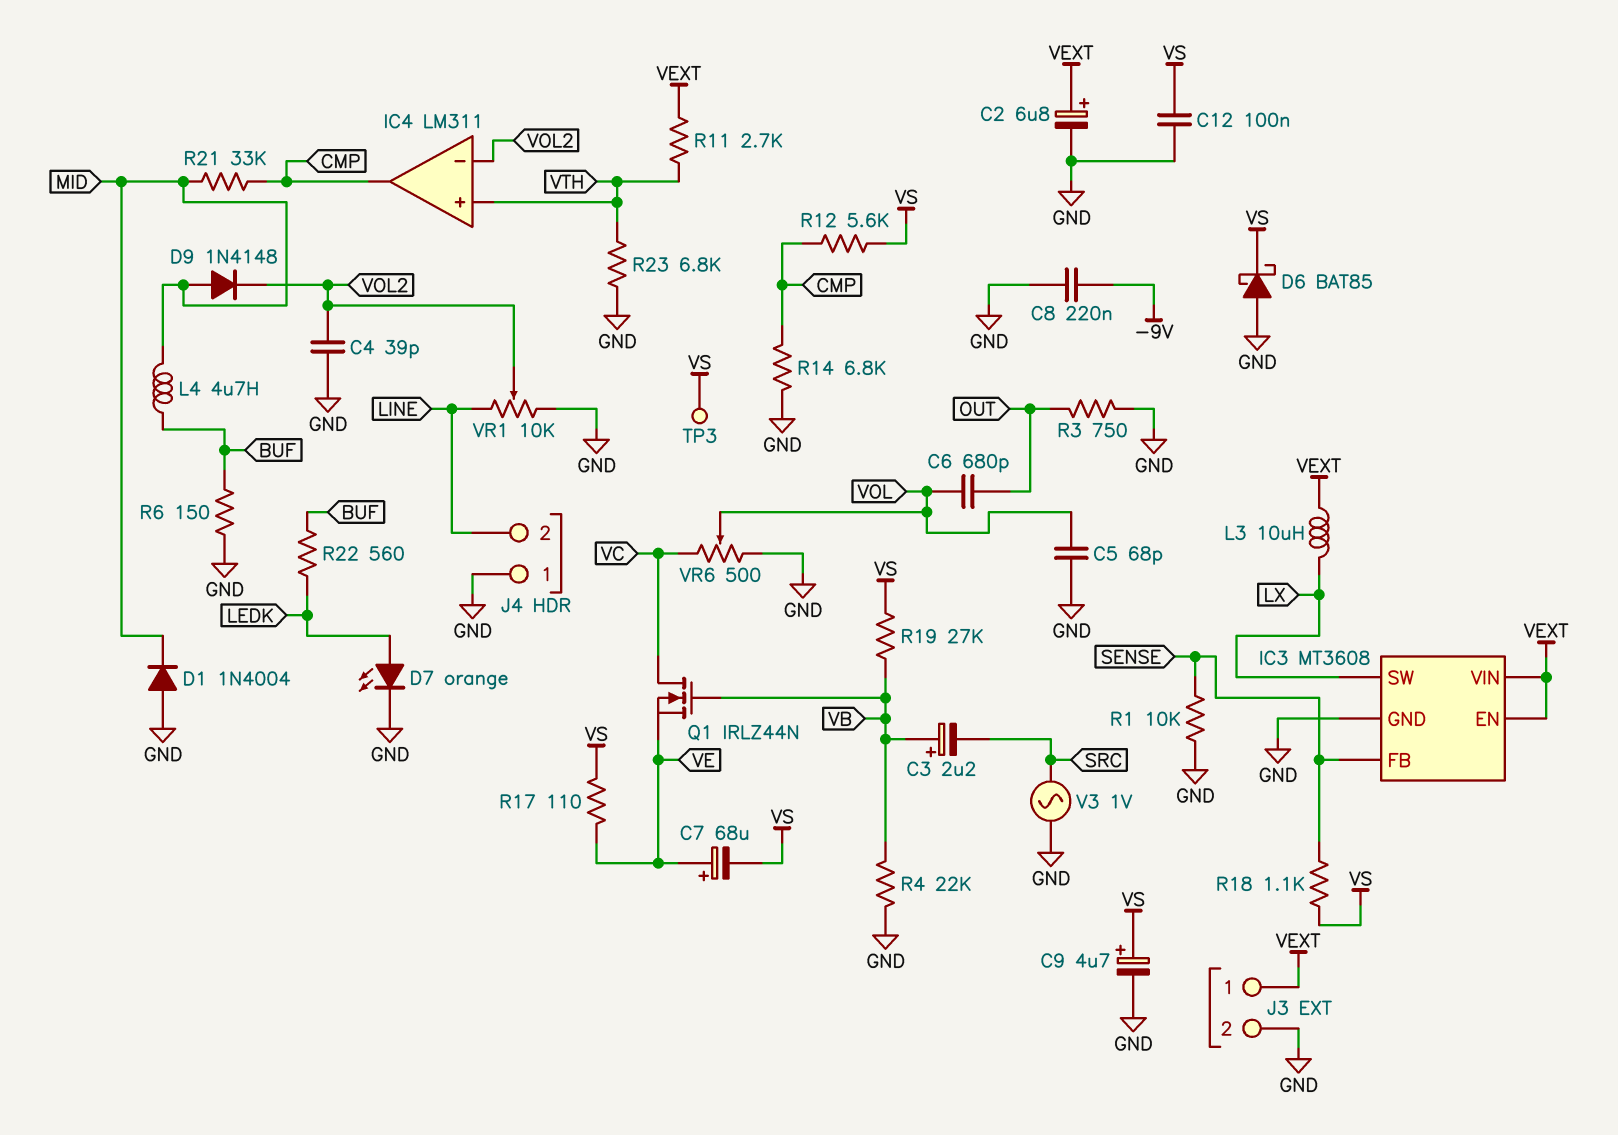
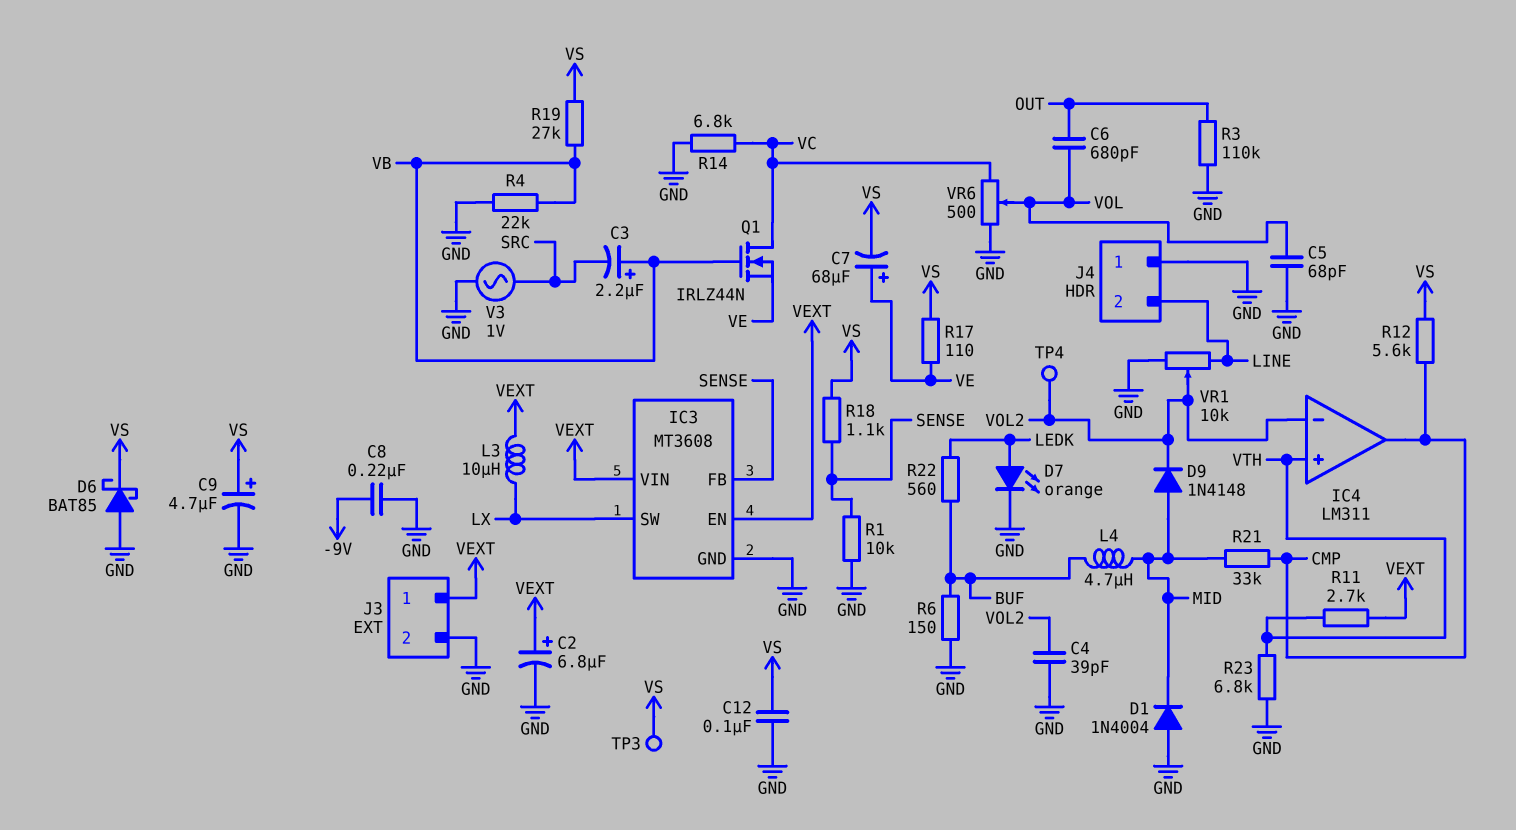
R3: 750 (GND, OUT) -> 110k (GND, OUT)
R14: 6.8k (CMP, GND) -> 6.8k (GND, VC)
TP4: none -> test point (VOL2)

